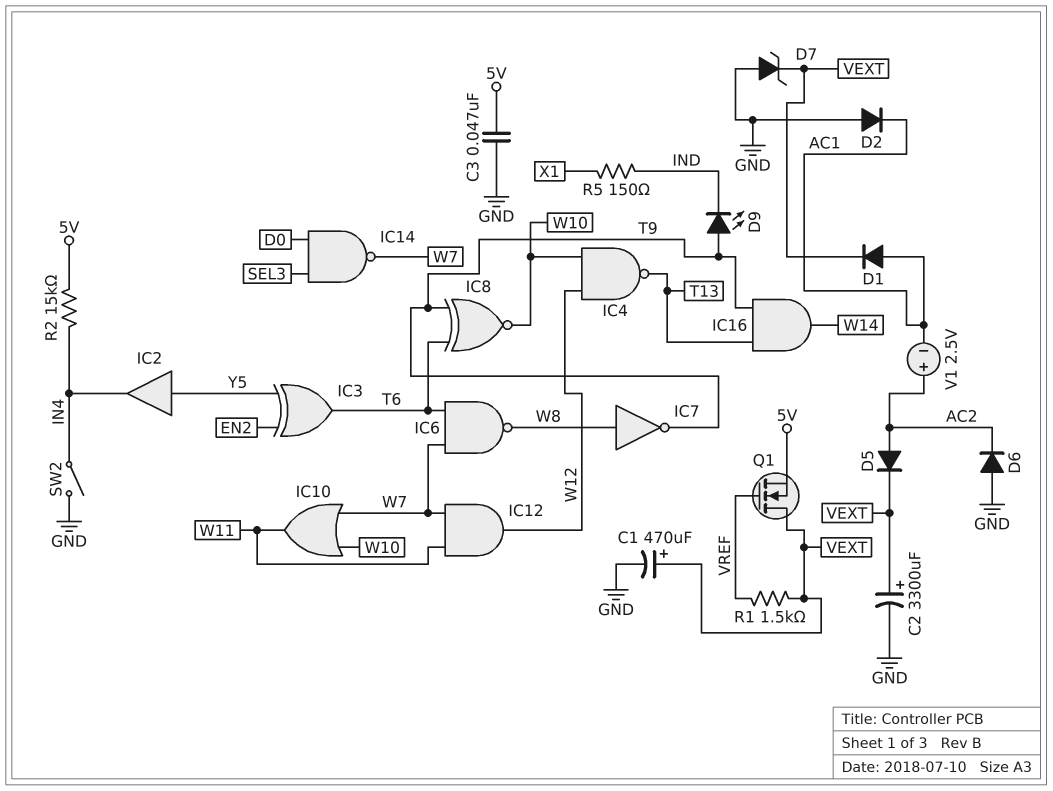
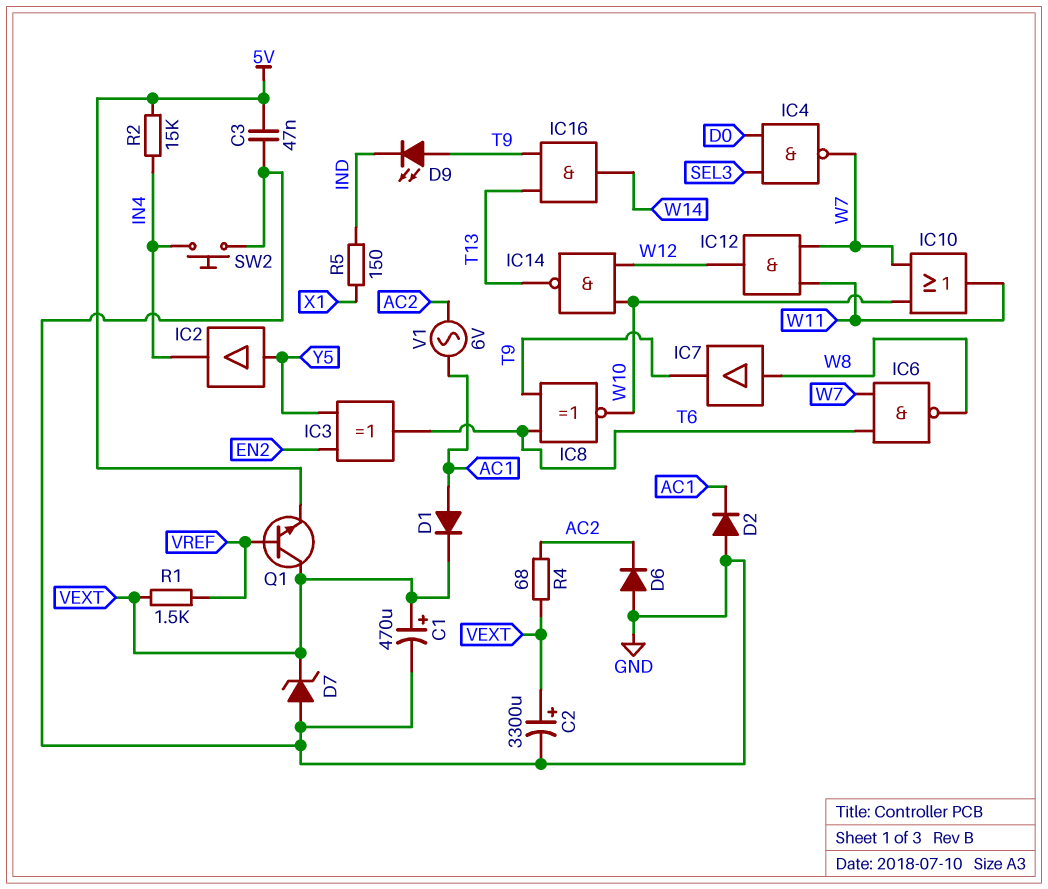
D5: diode (A AC2, K VEXT) -> none
IC4: NAND (in W10, in W12, out T13) -> NAND (in D0, in SEL3, out W7)
IC7: NOT (in W8, out T9) -> buffer (in W8, out T9)
IC14: NAND (in D0, in SEL3, out W7) -> NAND (in W10, in W12, out T13)
Q1: NMOS (G VREF, D VEXT, S 5V) -> NPN (B VREF, C VEXT, E 5V)
R4: none -> 68 (AC2, VEXT)
SW2: switch (GND, IN4) -> button (GND, IN4)
V1: 2.5V (plus AC2, minus AC1) -> AC 6V (AC1, AC2)

